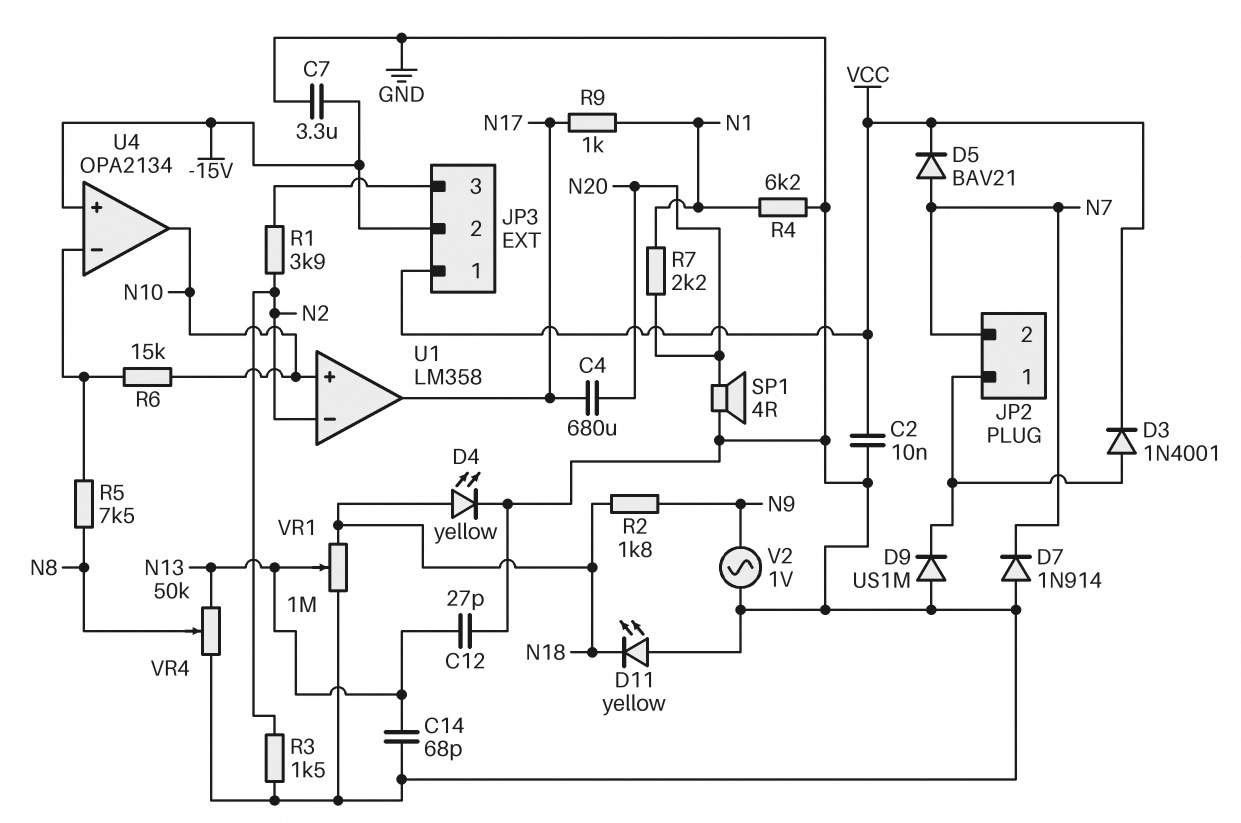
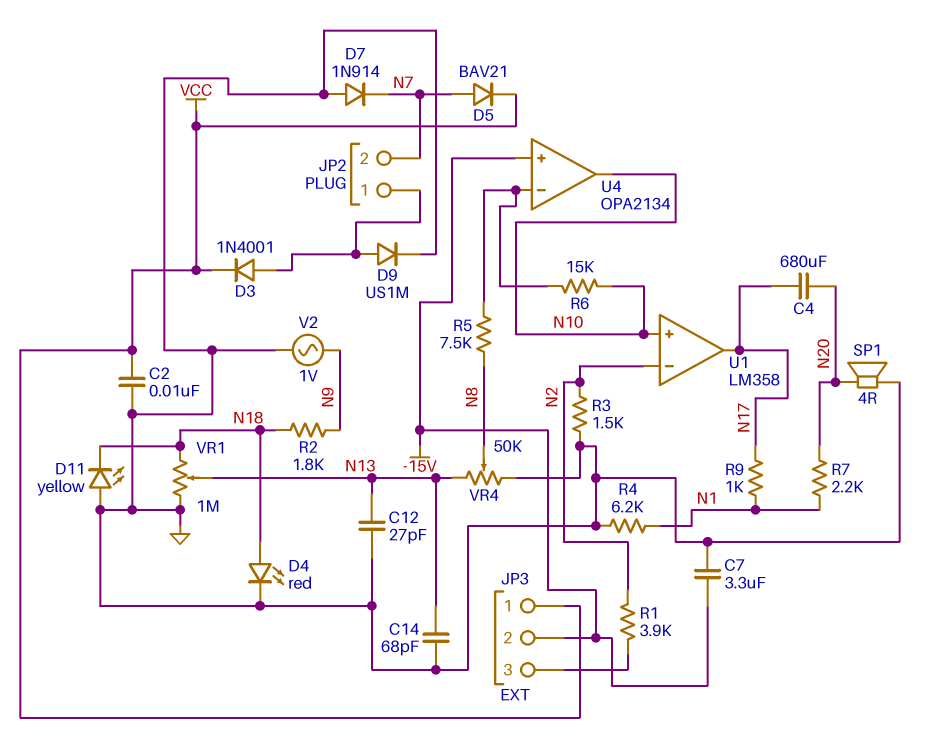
D4: LED yellow (A N18, K GND) -> LED red (A N18, K GND)
D9: diode US1M (A GND, K JP2/1) -> diode US1M (A JP2/1, K GND)

